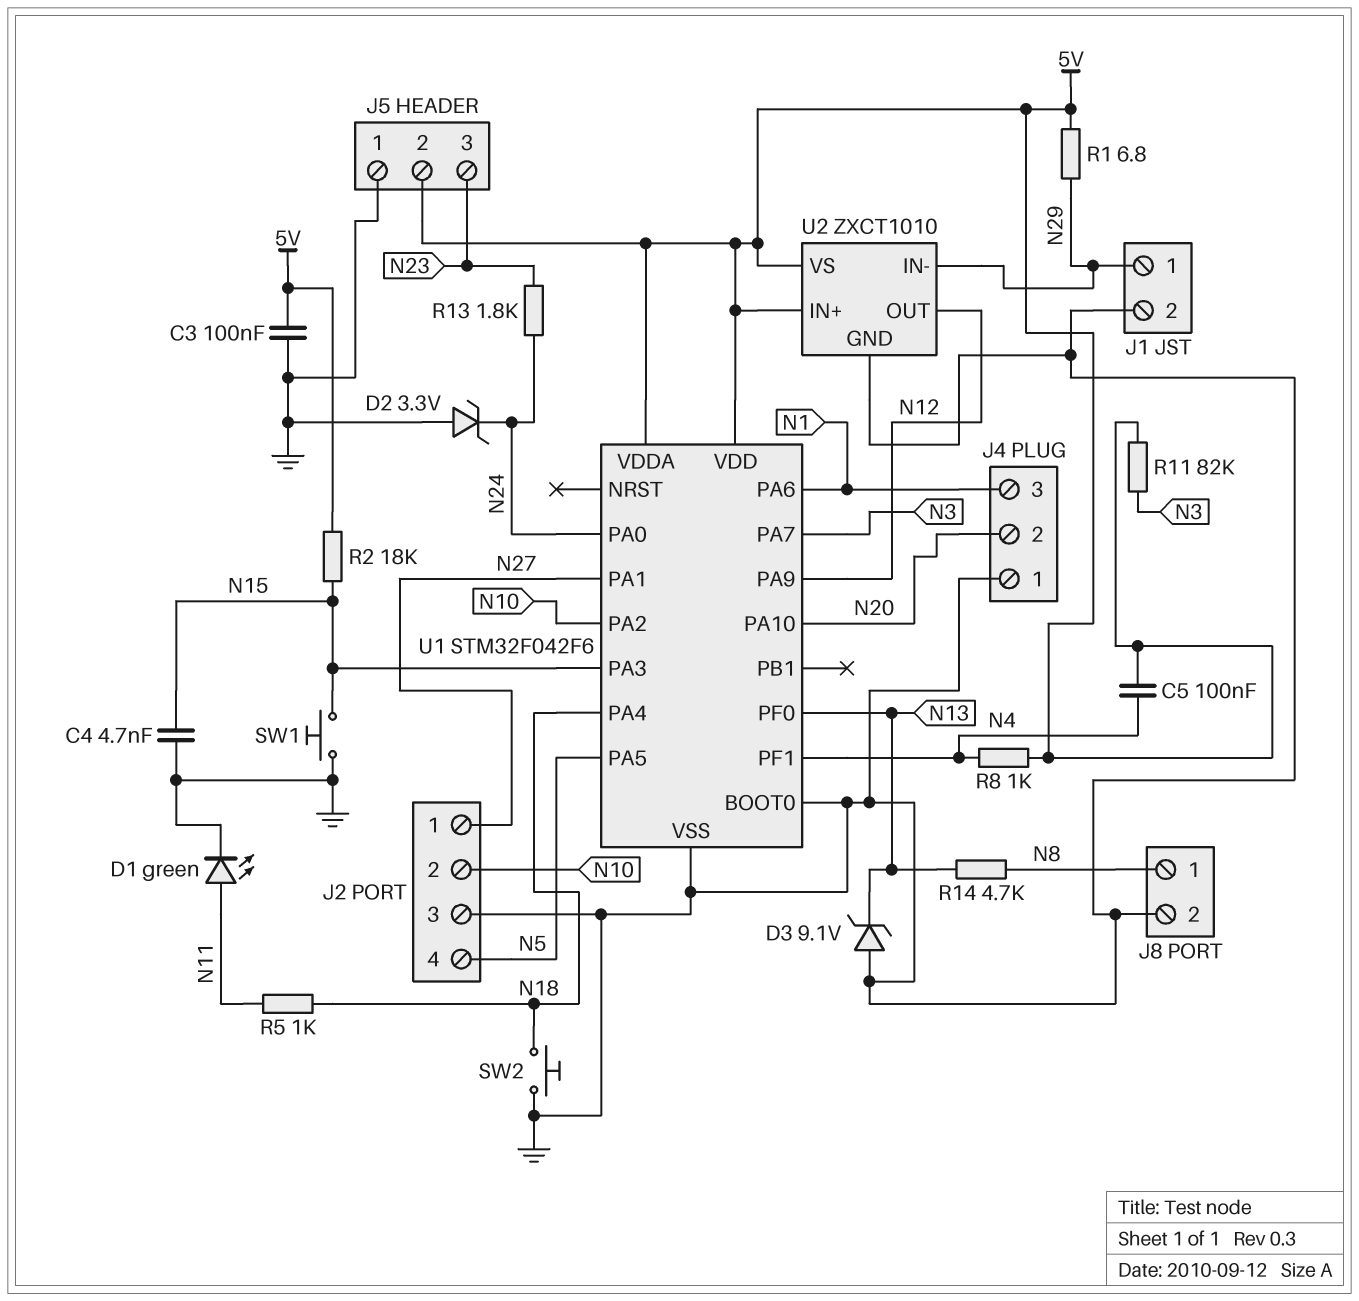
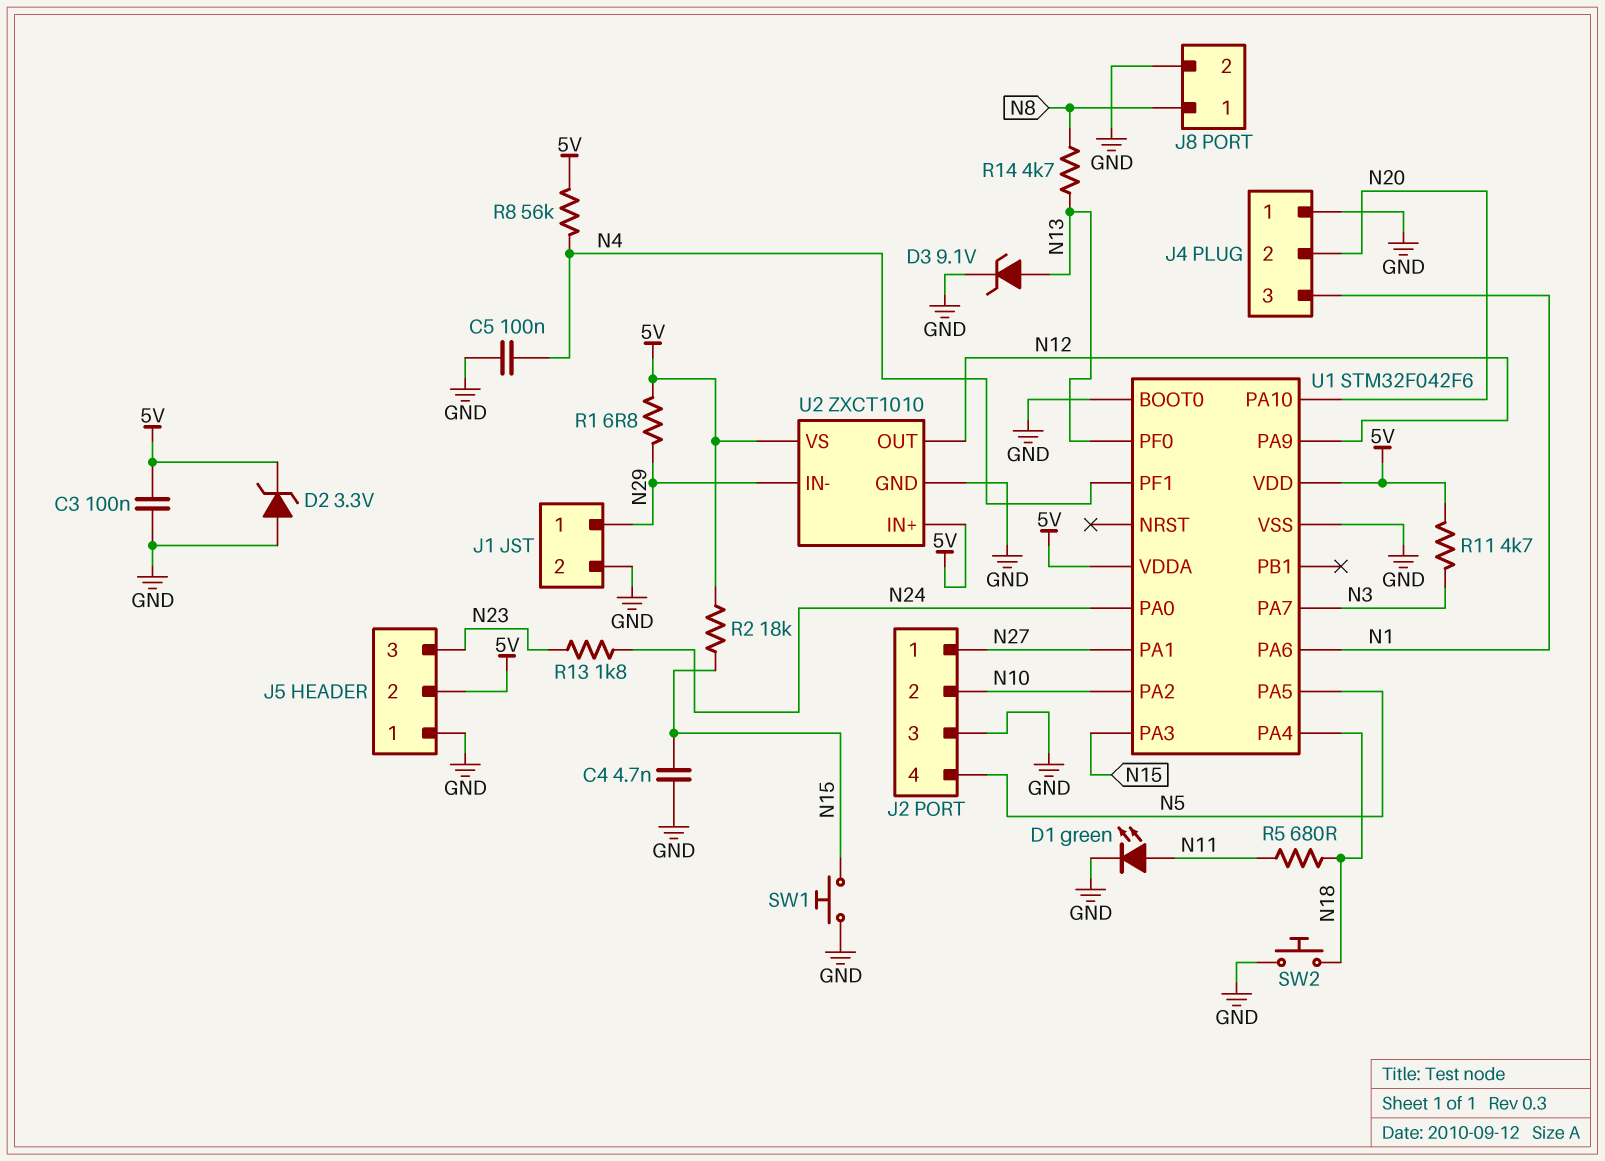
C5: 100nF (5V, N4) -> 100nF (GND, N4)
D2: zener 3.3V (A GND, K N24) -> zener 3.3V (A GND, K 5V)
D3: zener 9.1V (A GND, K N13) -> zener 9.1V (A N13, K GND)
R5: 1k (N11, N18) -> 680 (N11, N18)
R8: 1k (5V, N4) -> 56k (5V, N4)
R11: 82k (5V, N3) -> 4.7k (5V, N3)

